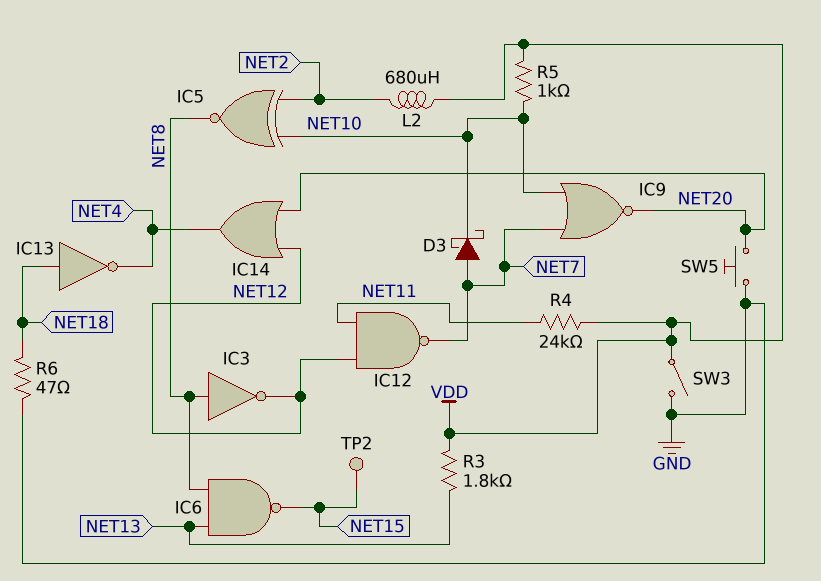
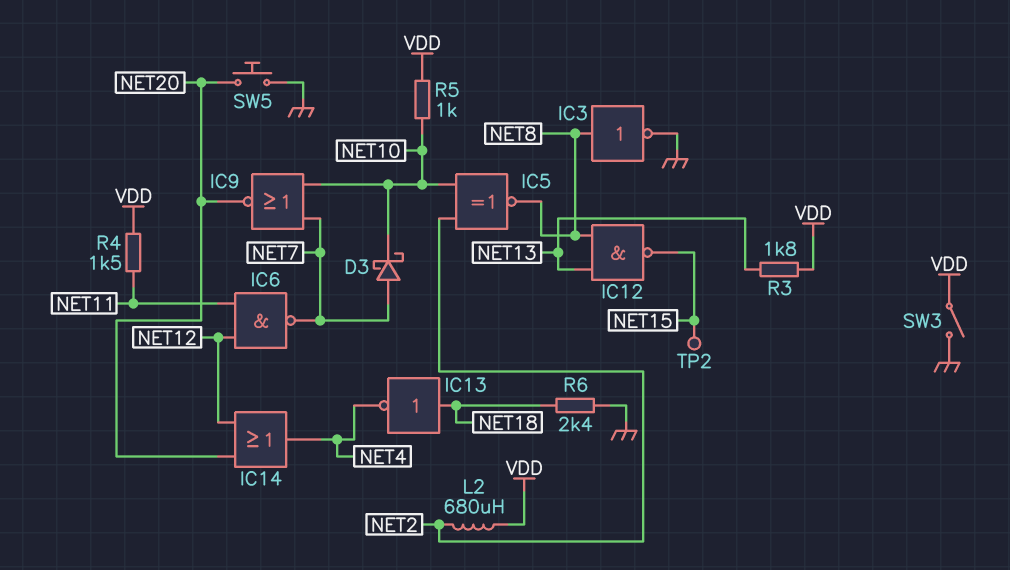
IC3: NOT (in NET8, out NET12) -> NOT (in NET8, out GND)
IC6: NAND (in NET8, in NET13, out NET15) -> NAND (in NET11, in NET12, out NET7)
IC12: NAND (in NET11, in NET12, out NET7) -> NAND (in NET8, in NET13, out NET15)
R4: 24k (NET11, VDD) -> 1.5k (NET11, VDD)
R6: 47 (GND, NET18) -> 2.4k (GND, NET18)

